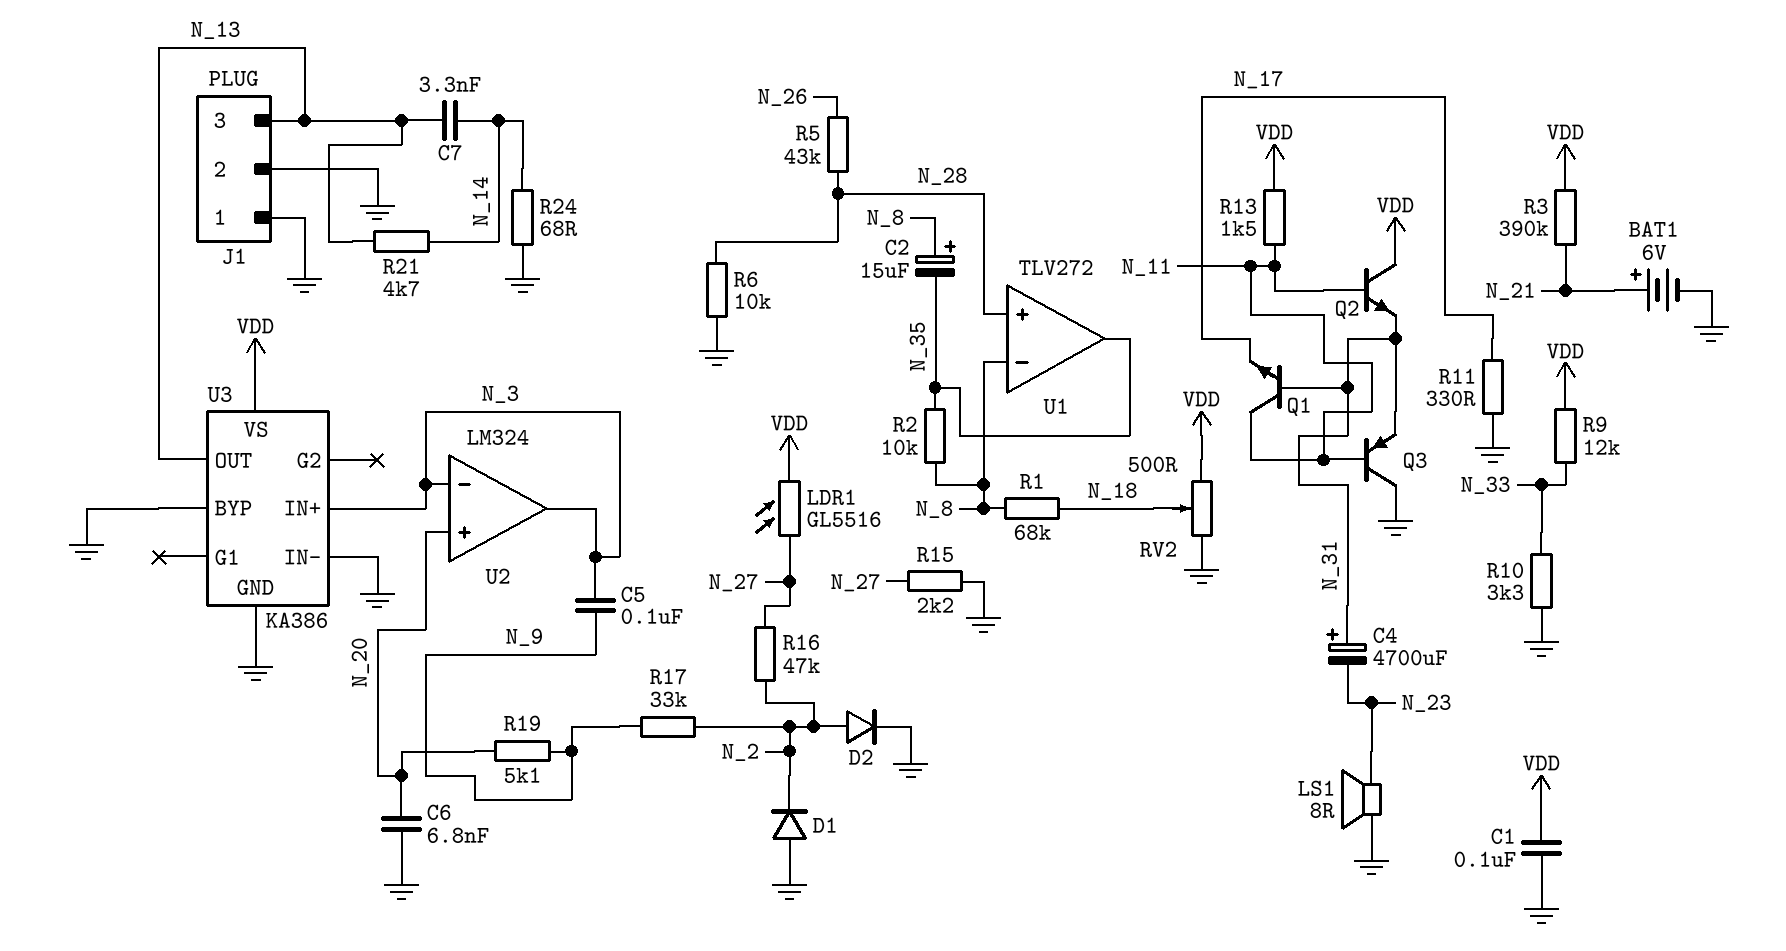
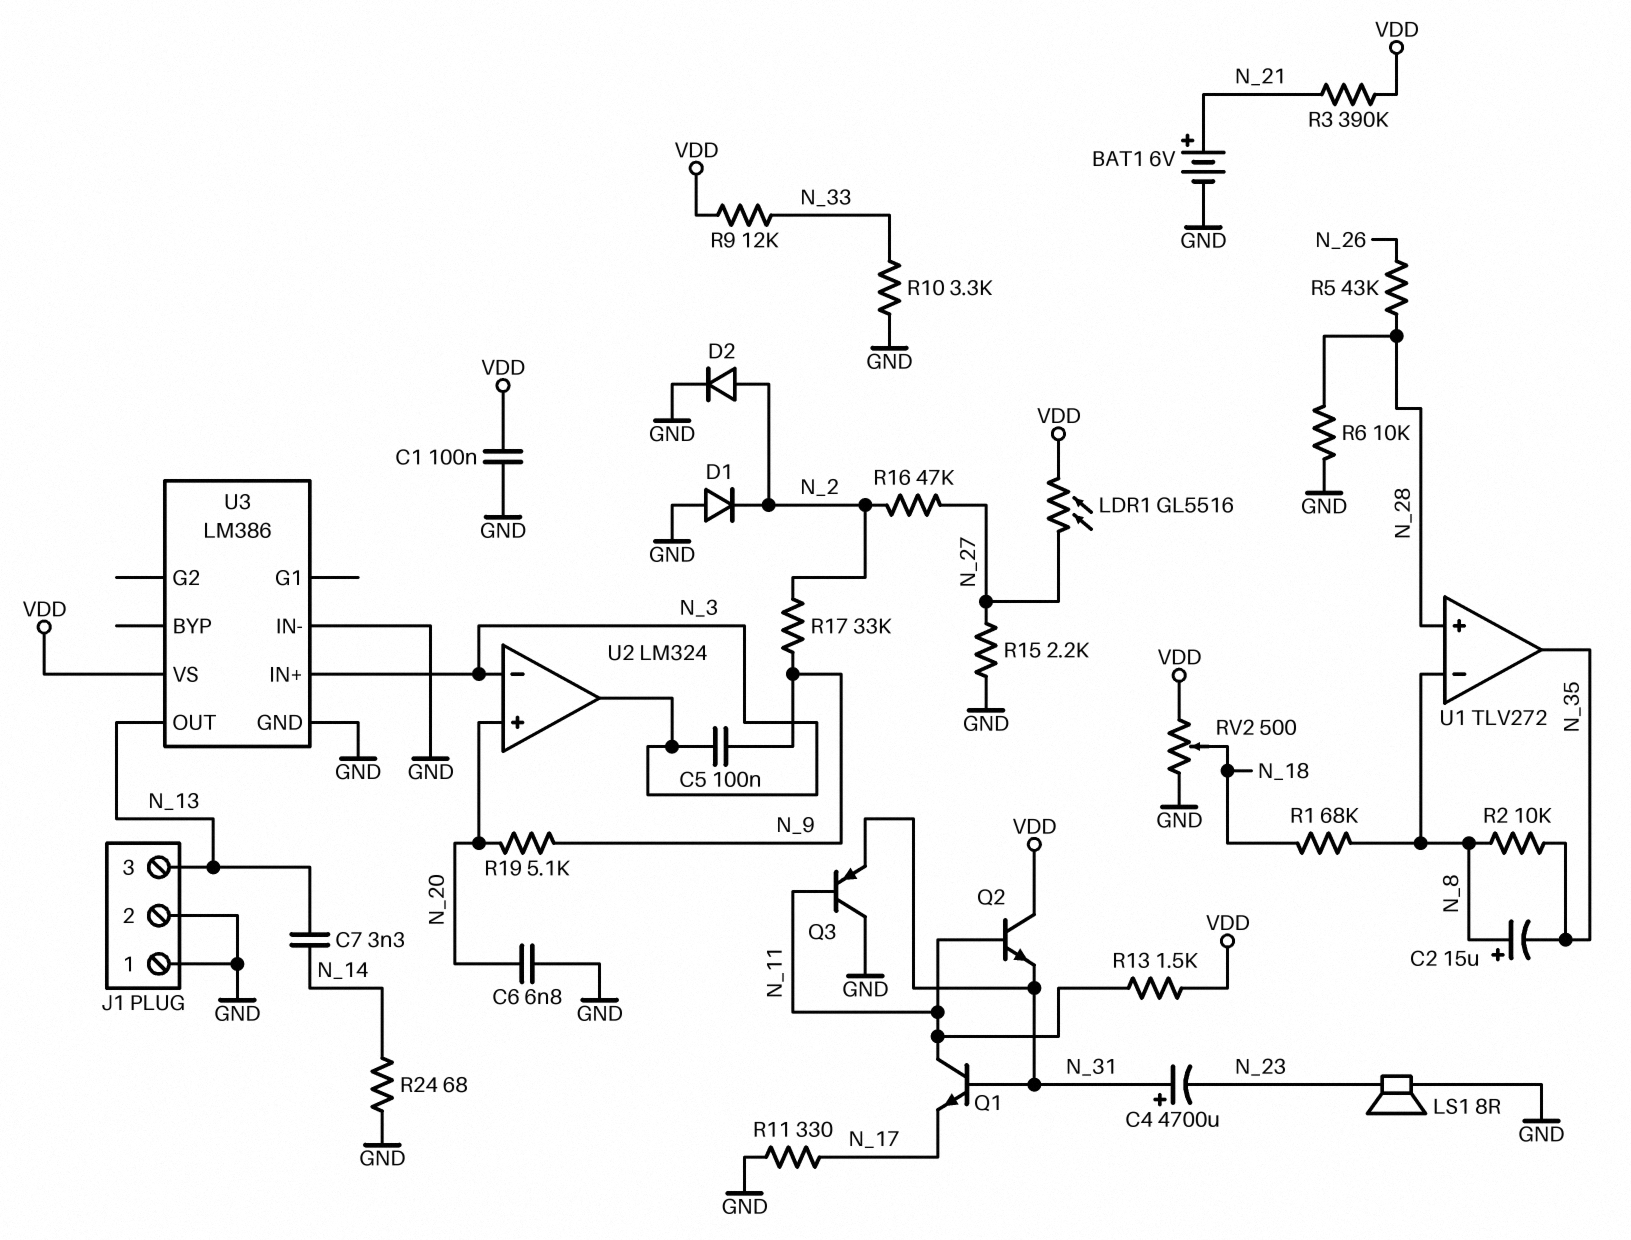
R21: 4.7k (N_13, N_14) -> none
U3: KA386 -> LM386
U3 pin BYP: GND -> none

